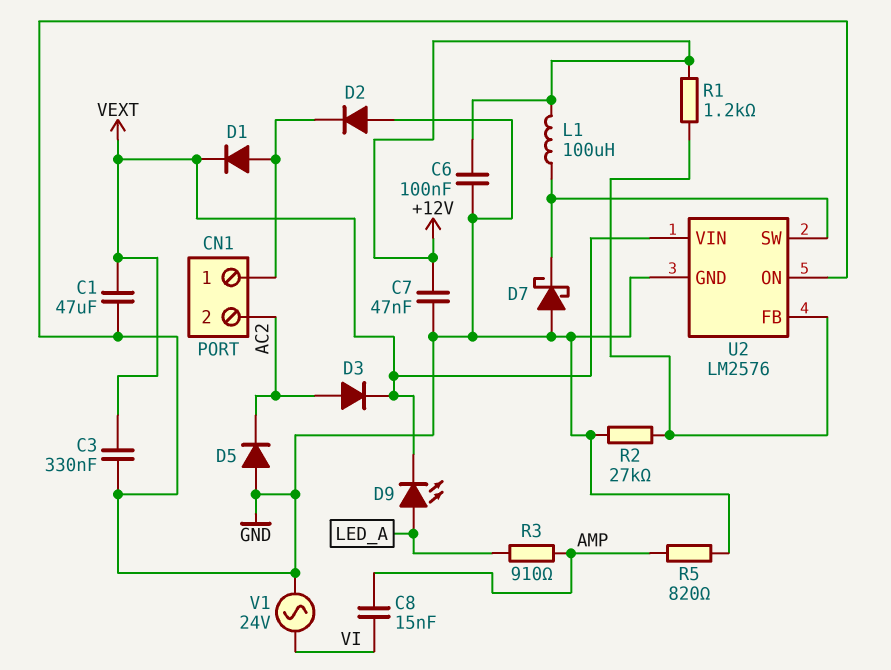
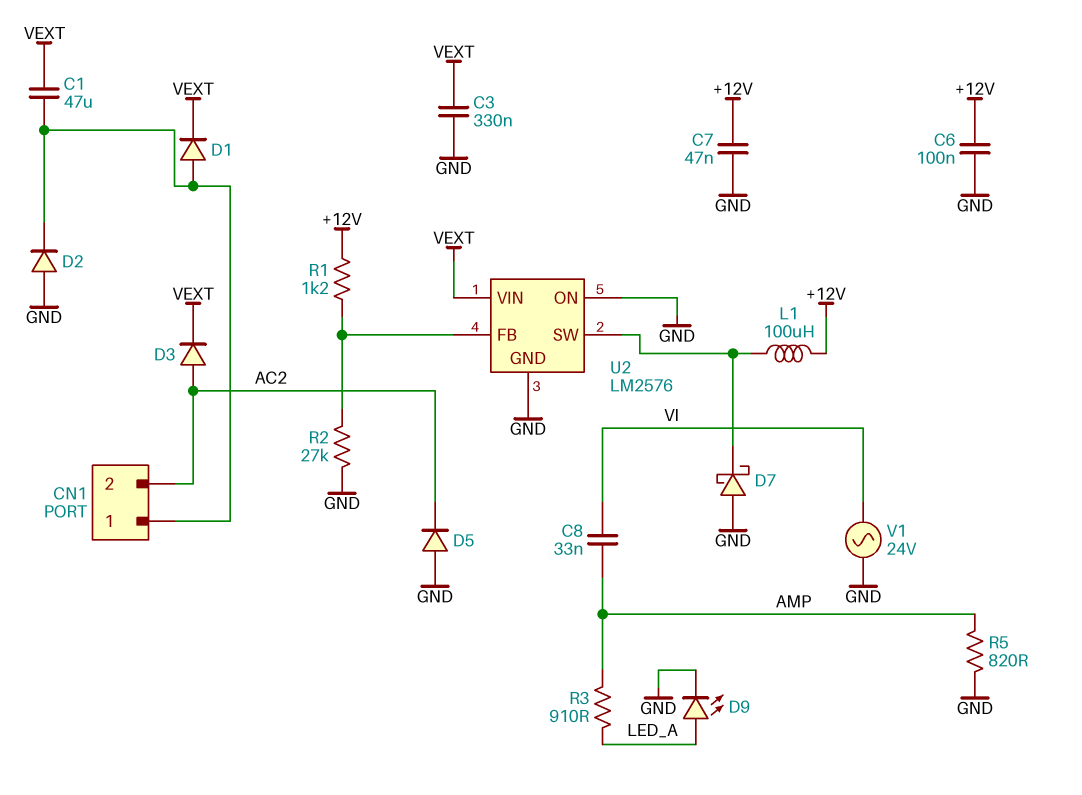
C1: 47uF (GND, VEXT) -> 47uF (CN1/1, VEXT)
C8: 15nF (AMP, VI) -> 33nF (AMP, VI)
D9: LED (A LED_A, K VEXT) -> LED (A LED_A, K GND)

